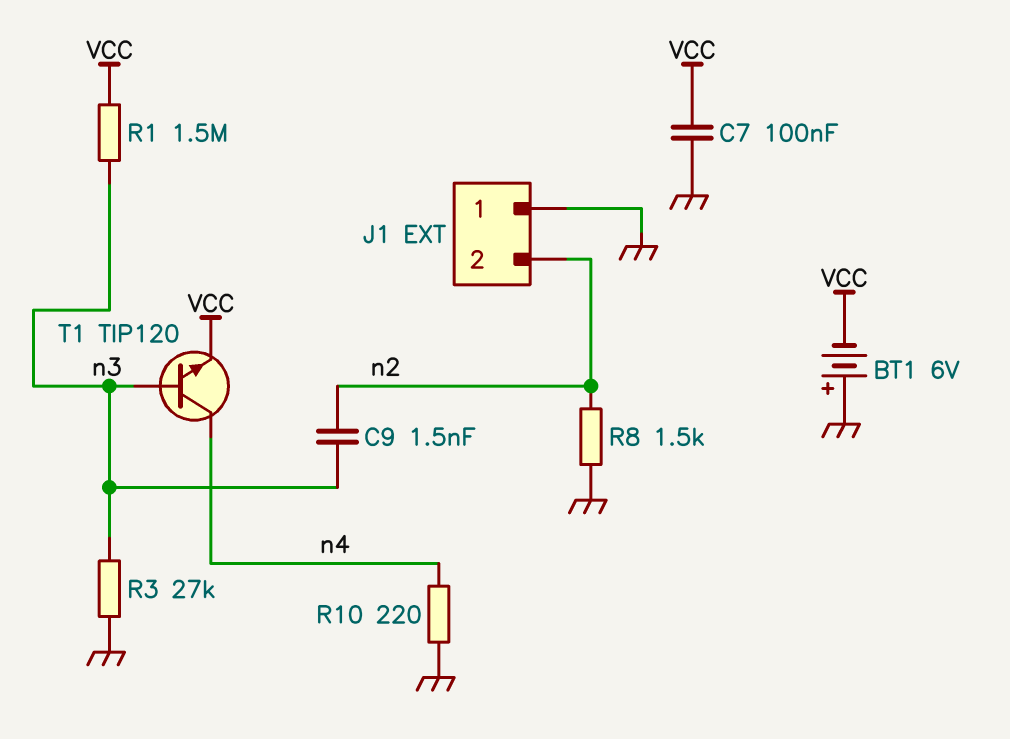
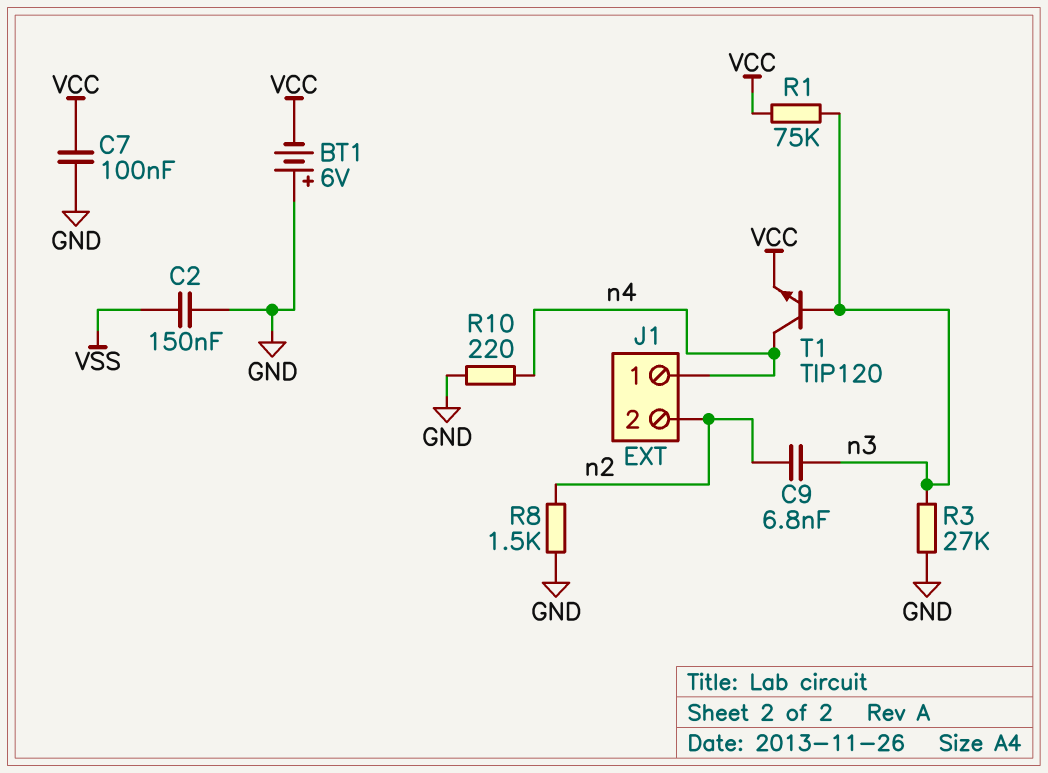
C2: none -> 150nF (GND, VSS)
C9: 1.5nF (n2, n3) -> 6.8nF (n2, n3)
J1 pin 1: GND -> n4
R1: 1.5M (VCC, n3) -> 75k (VCC, n3)

